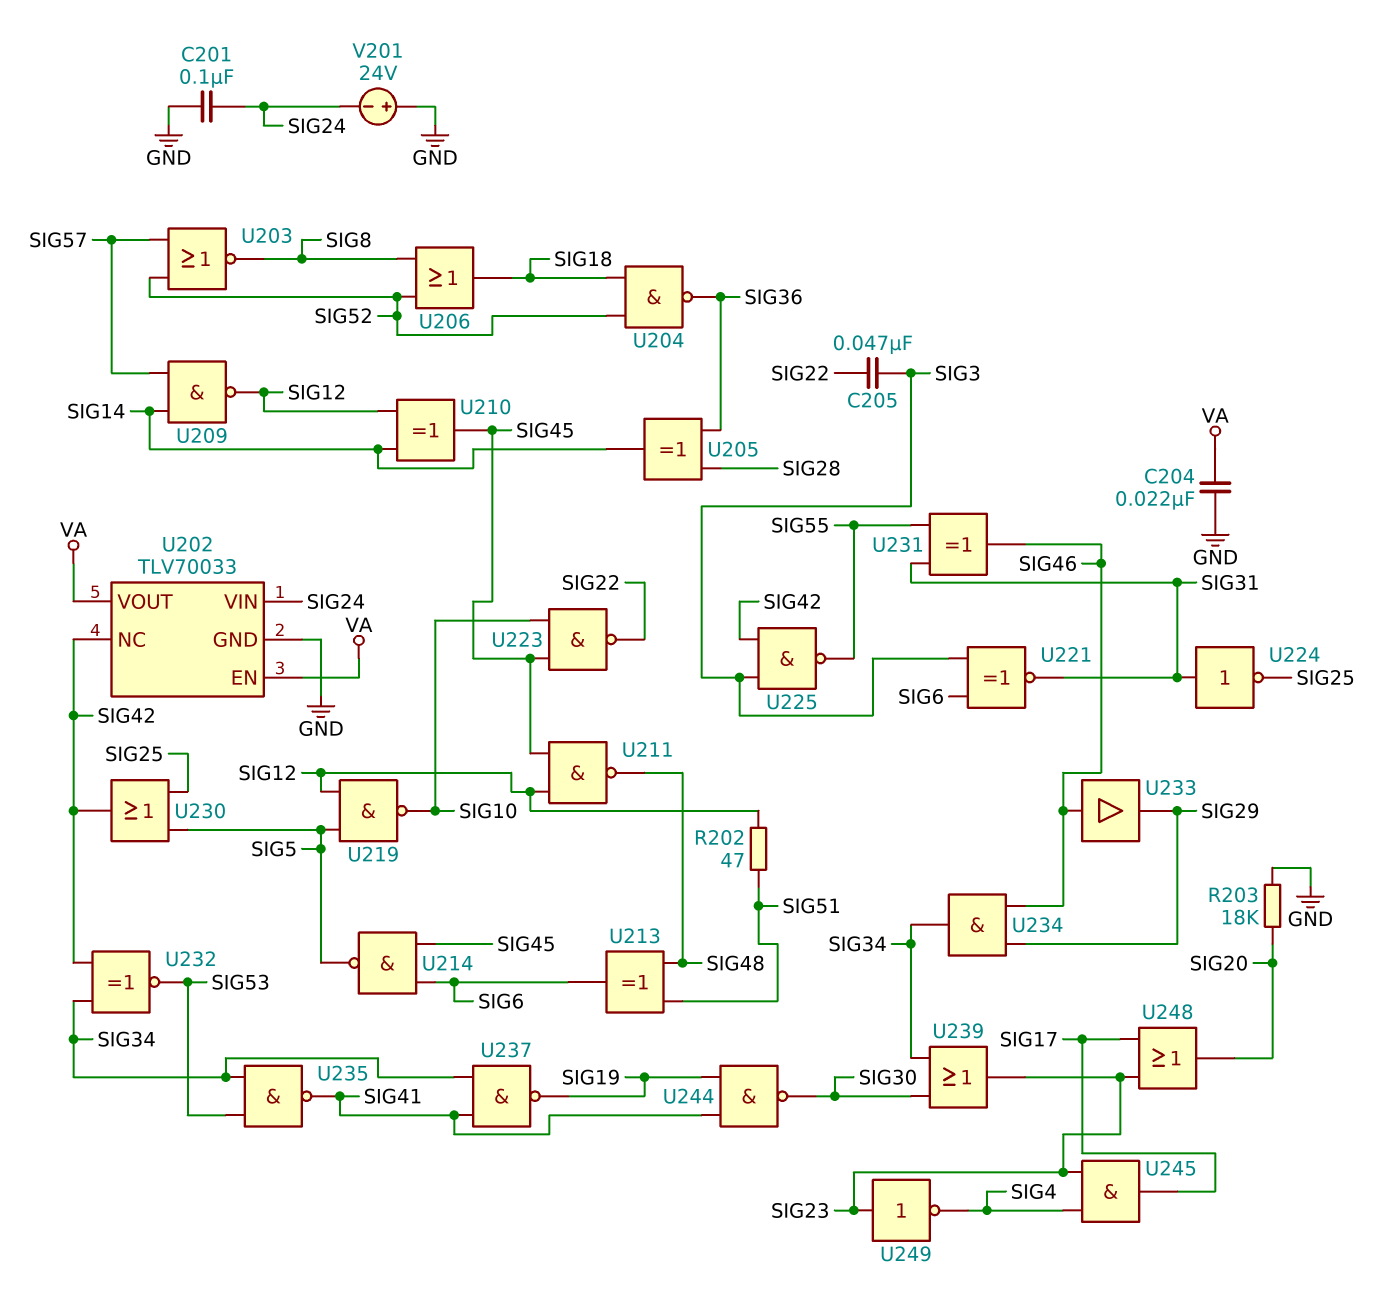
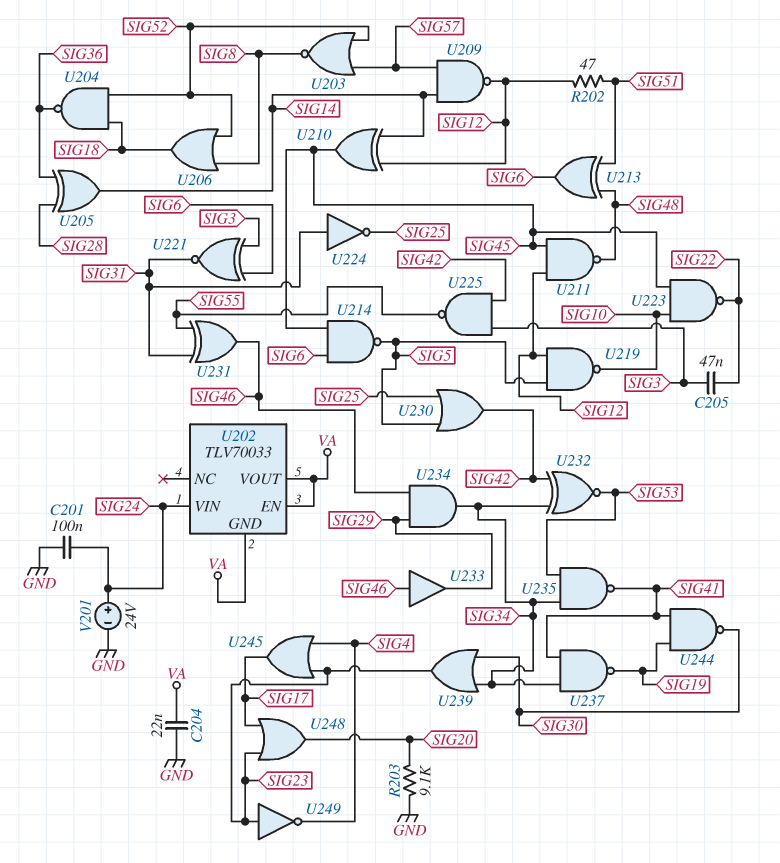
R203: 18k (GND, SIG20) -> 9.1k (GND, SIG20)
U202 pin GND: GND -> VA
U202 pin NC: SIG42 -> none
U245: AND (in SIG4, in SIG23, out SIG17) -> OR (in SIG4, in SIG23, out SIG17)
V201: 24V (plus GND, minus SIG24) -> 24V (plus SIG24, minus GND)

